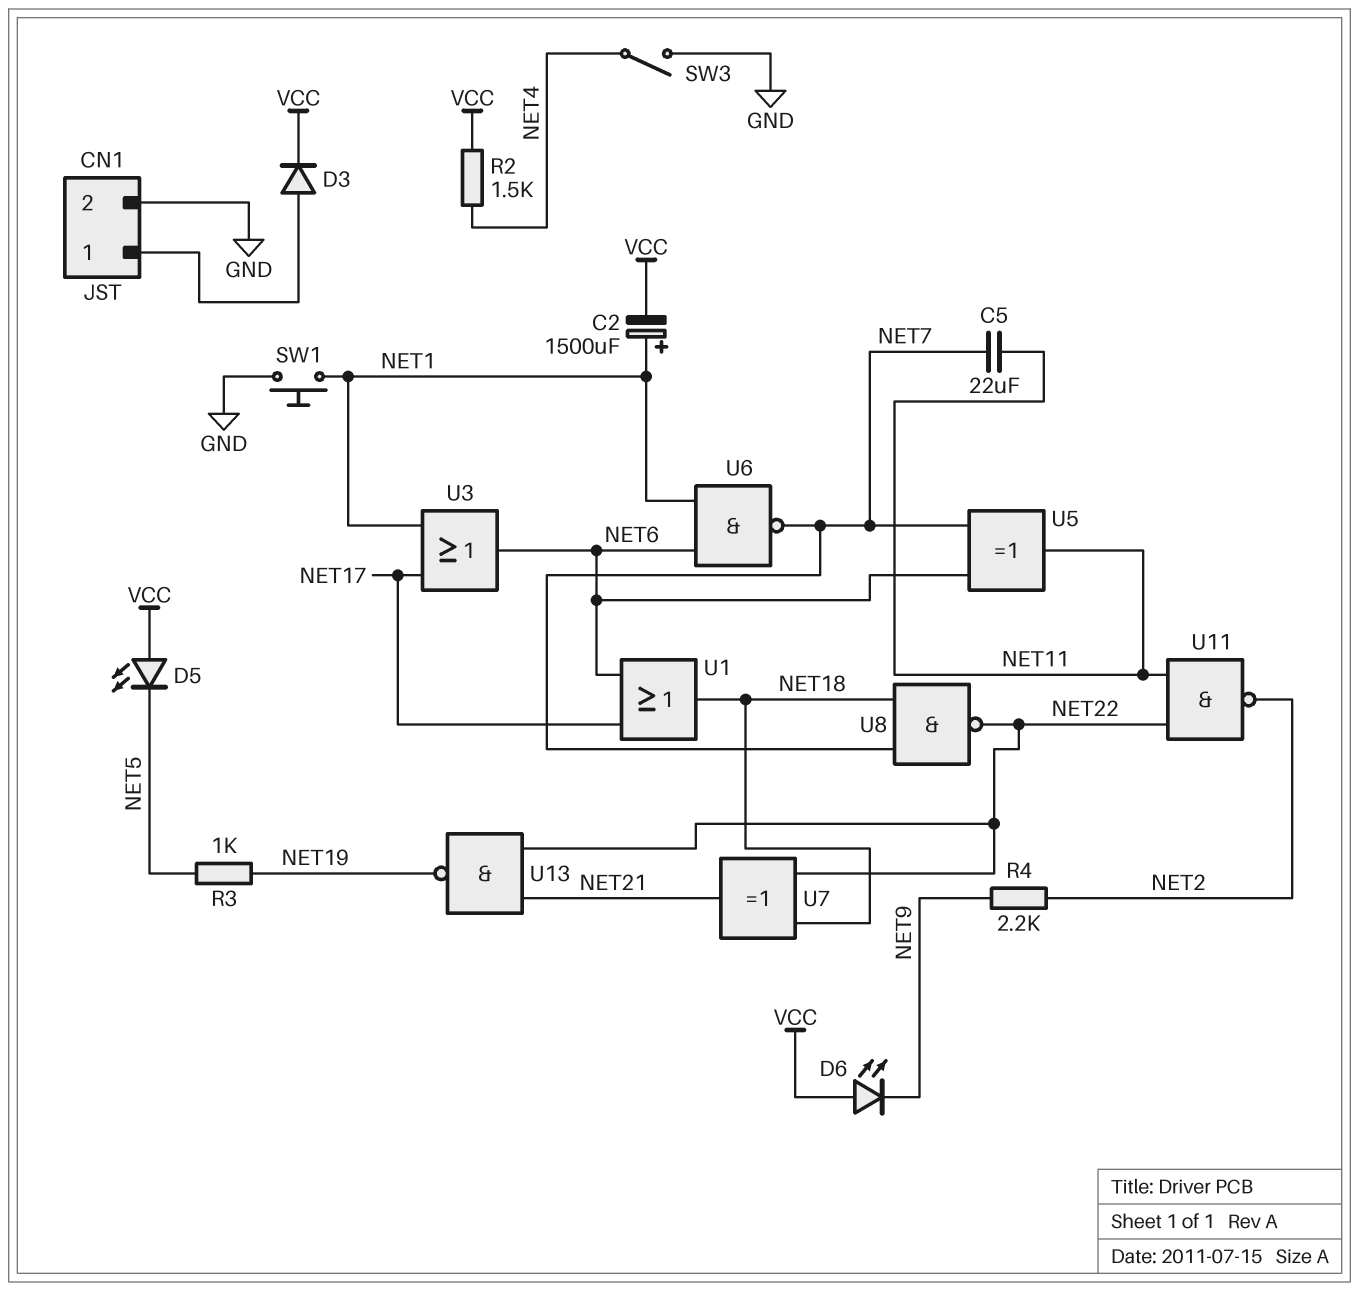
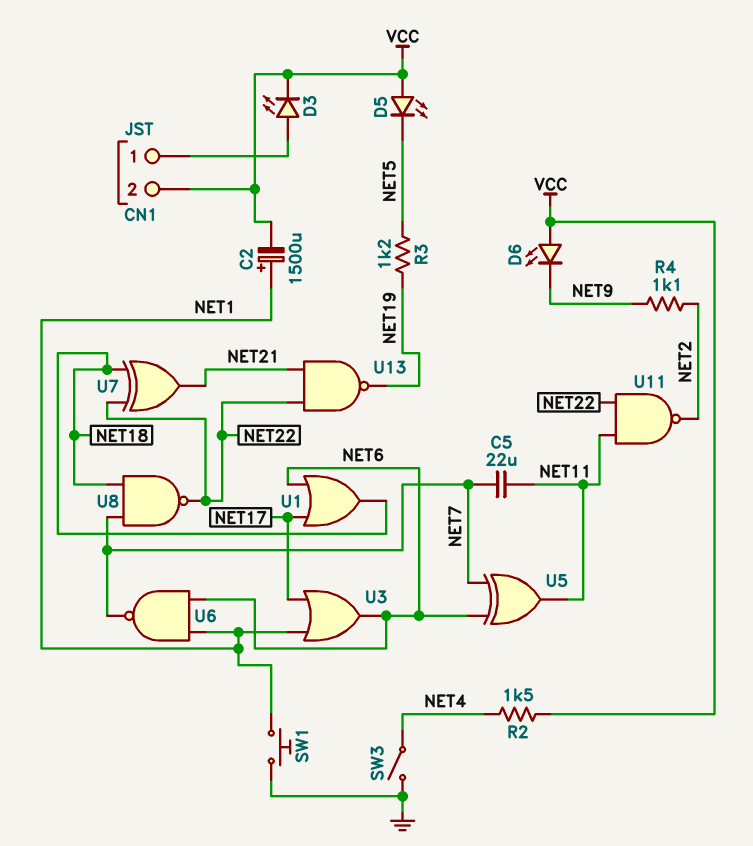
CN1 pin 2: GND -> VCC
D3: diode (A CN1/1, K VCC) -> LED (A CN1/1, K VCC)
R3: 1k (NET5, NET19) -> 1.2k (NET5, NET19)
R4: 2.2k (NET2, NET9) -> 1.1k (NET2, NET9)

